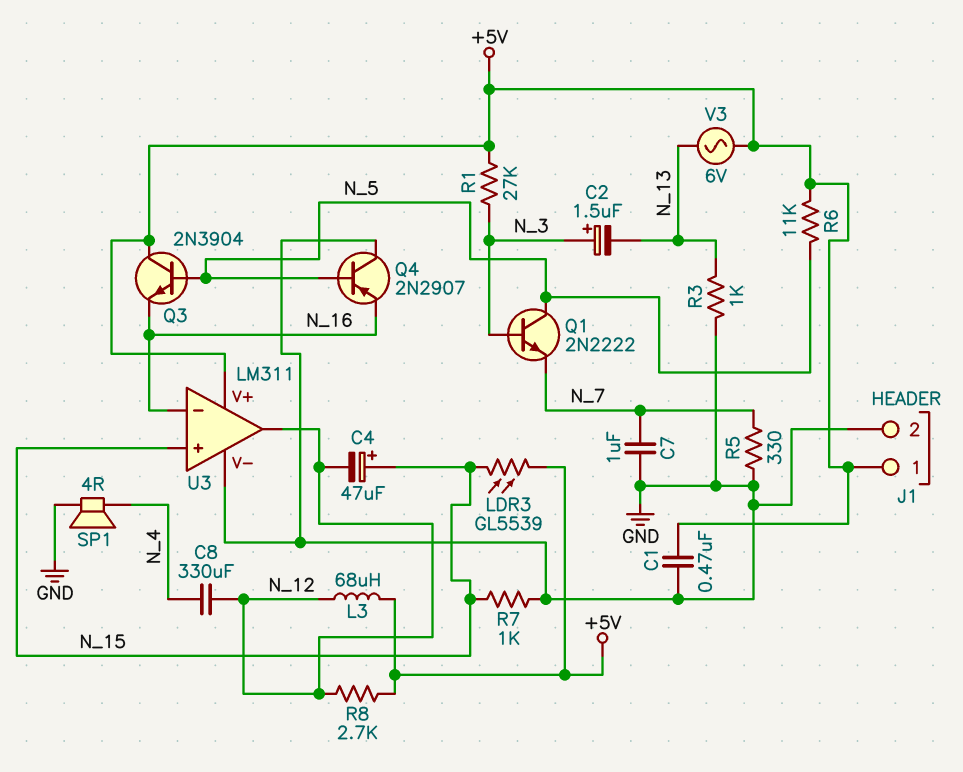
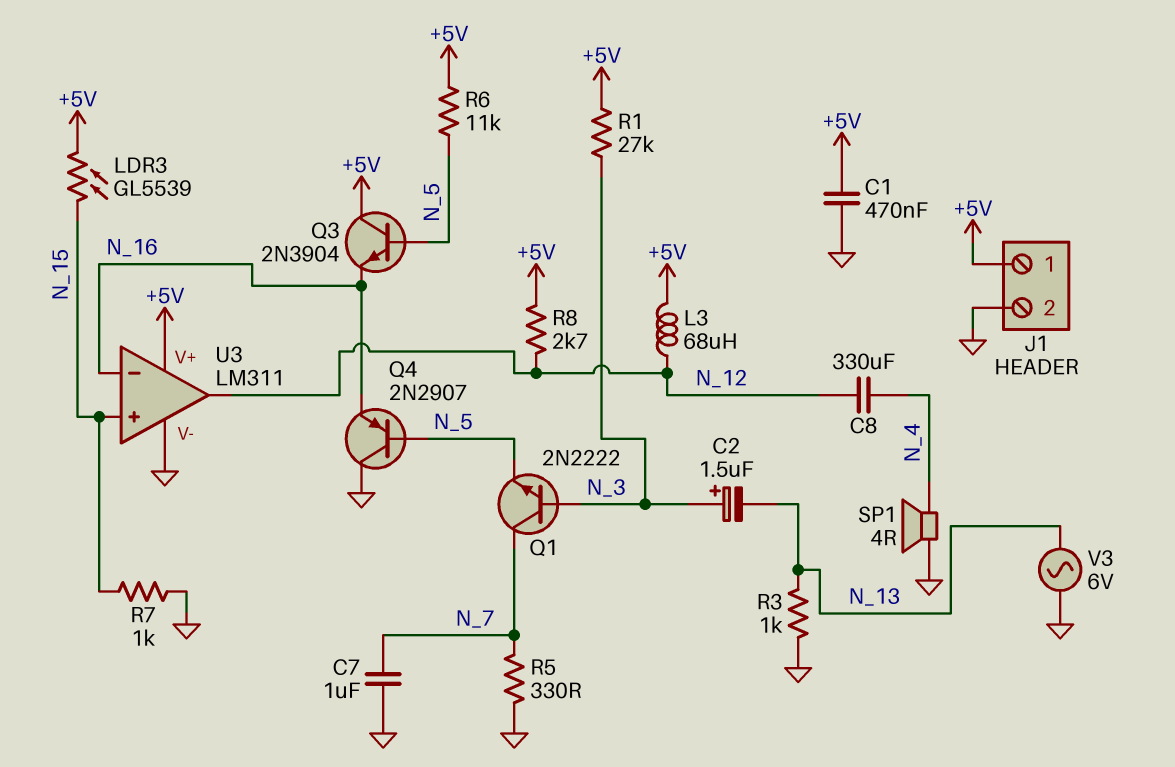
C4: 47uF (plus N_15, minus N_12) -> none
Q1: NPN 2N2222 (B N_3, C N_5, E N_7) -> NPN 2N2222 (B N_3, C N_7, E N_5)
V3: AC 6V (+5V, N_13) -> AC 6V (GND, N_13)

